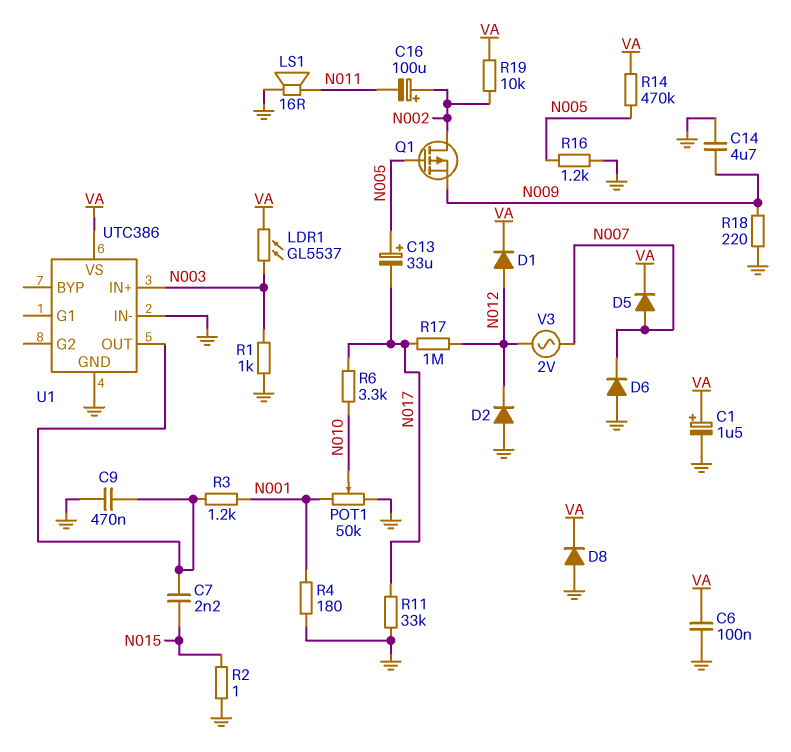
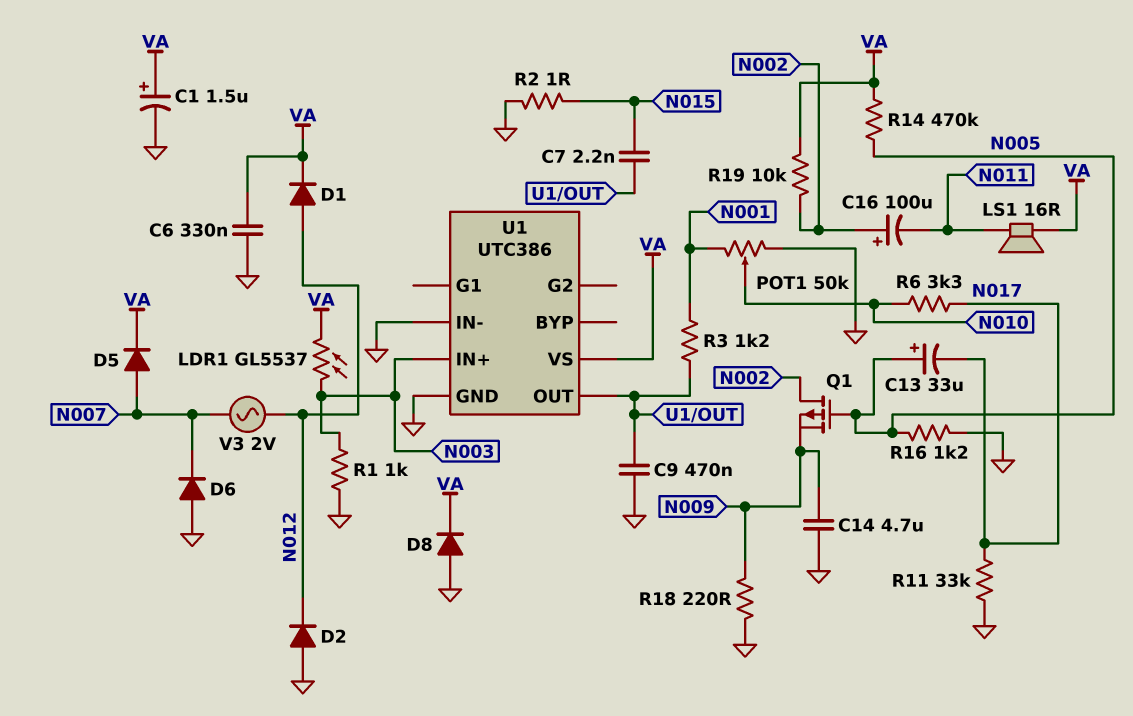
C6: 100nF (GND, VA) -> 330nF (GND, VA)
LS1: speaker 16R (GND, N011) -> speaker 16R (N011, VA)
R4: 180 (GND, N001) -> none
R17: 1M (N012, N017) -> none

